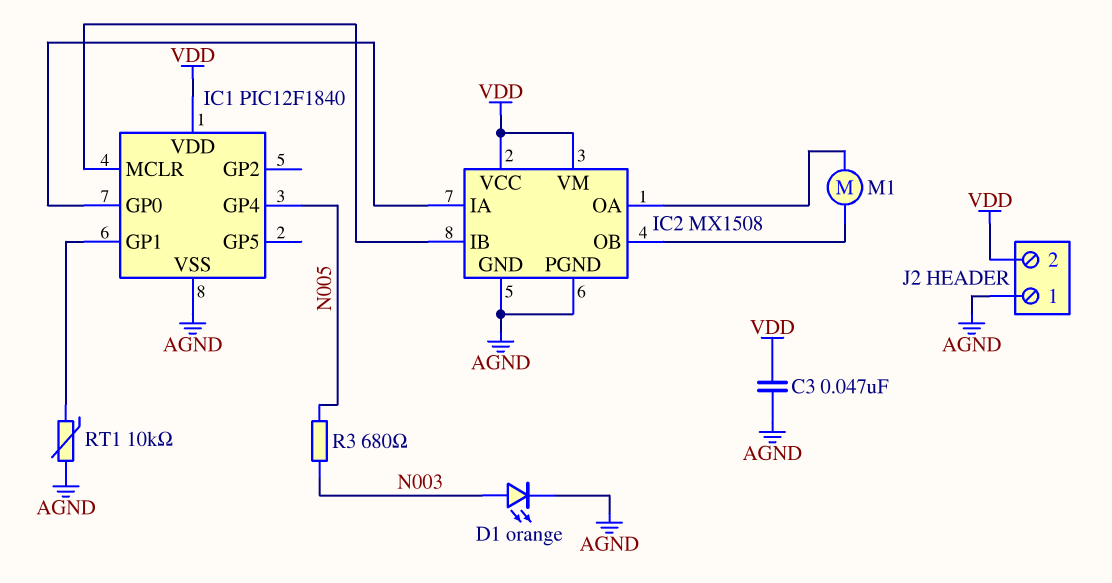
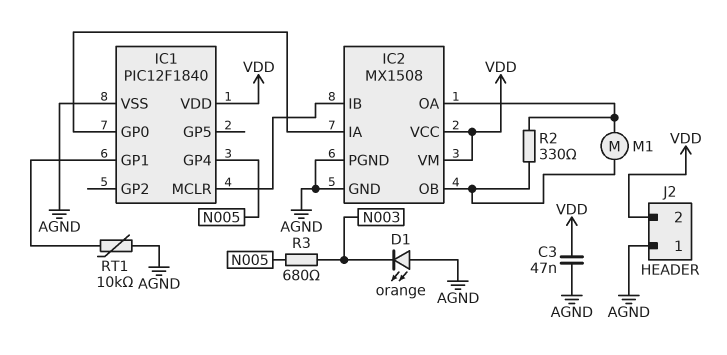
D1: LED orange (A N003, K AGND) -> LED orange (A AGND, K N003)
R2: none -> 330 (IC2/OA, IC2/OB)

